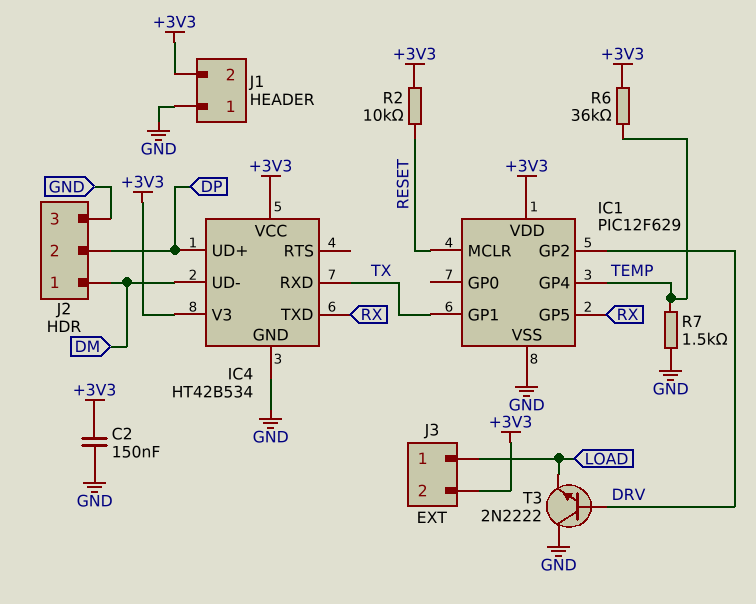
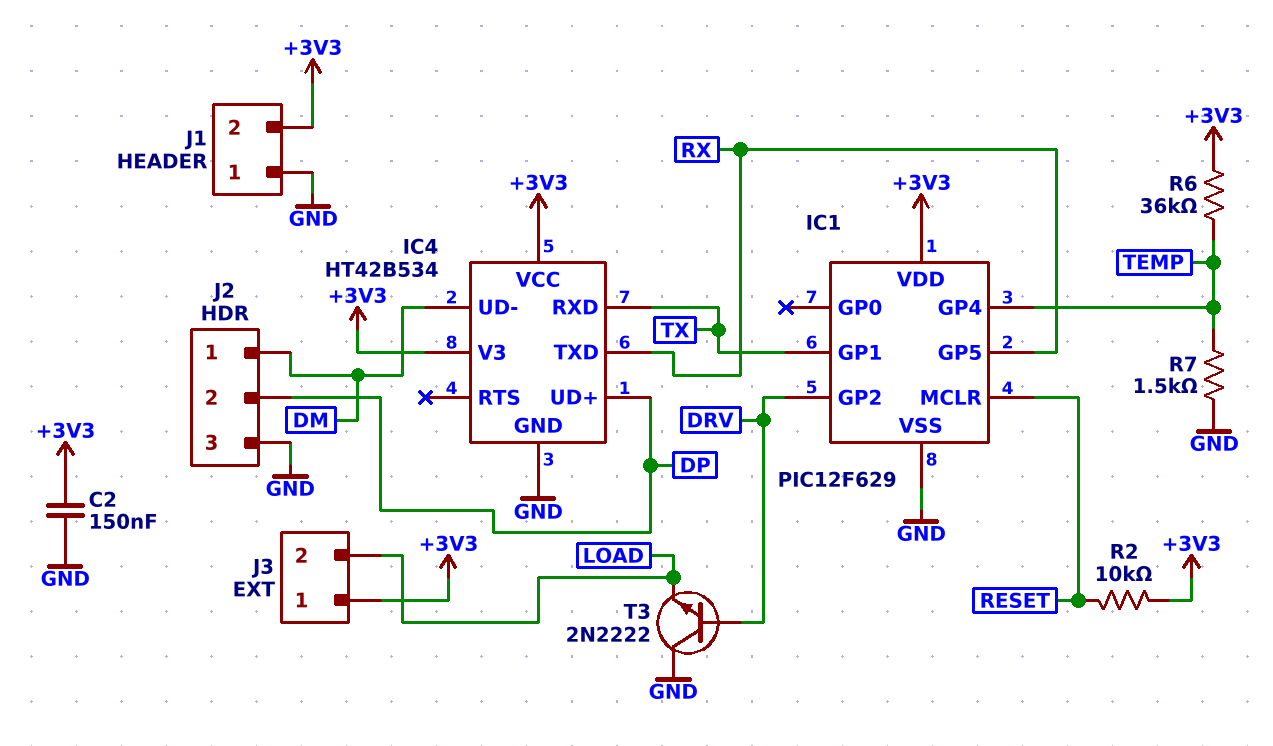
J3 pin 1: LOAD -> +3V3
J3 pin 2: +3V3 -> LOAD

